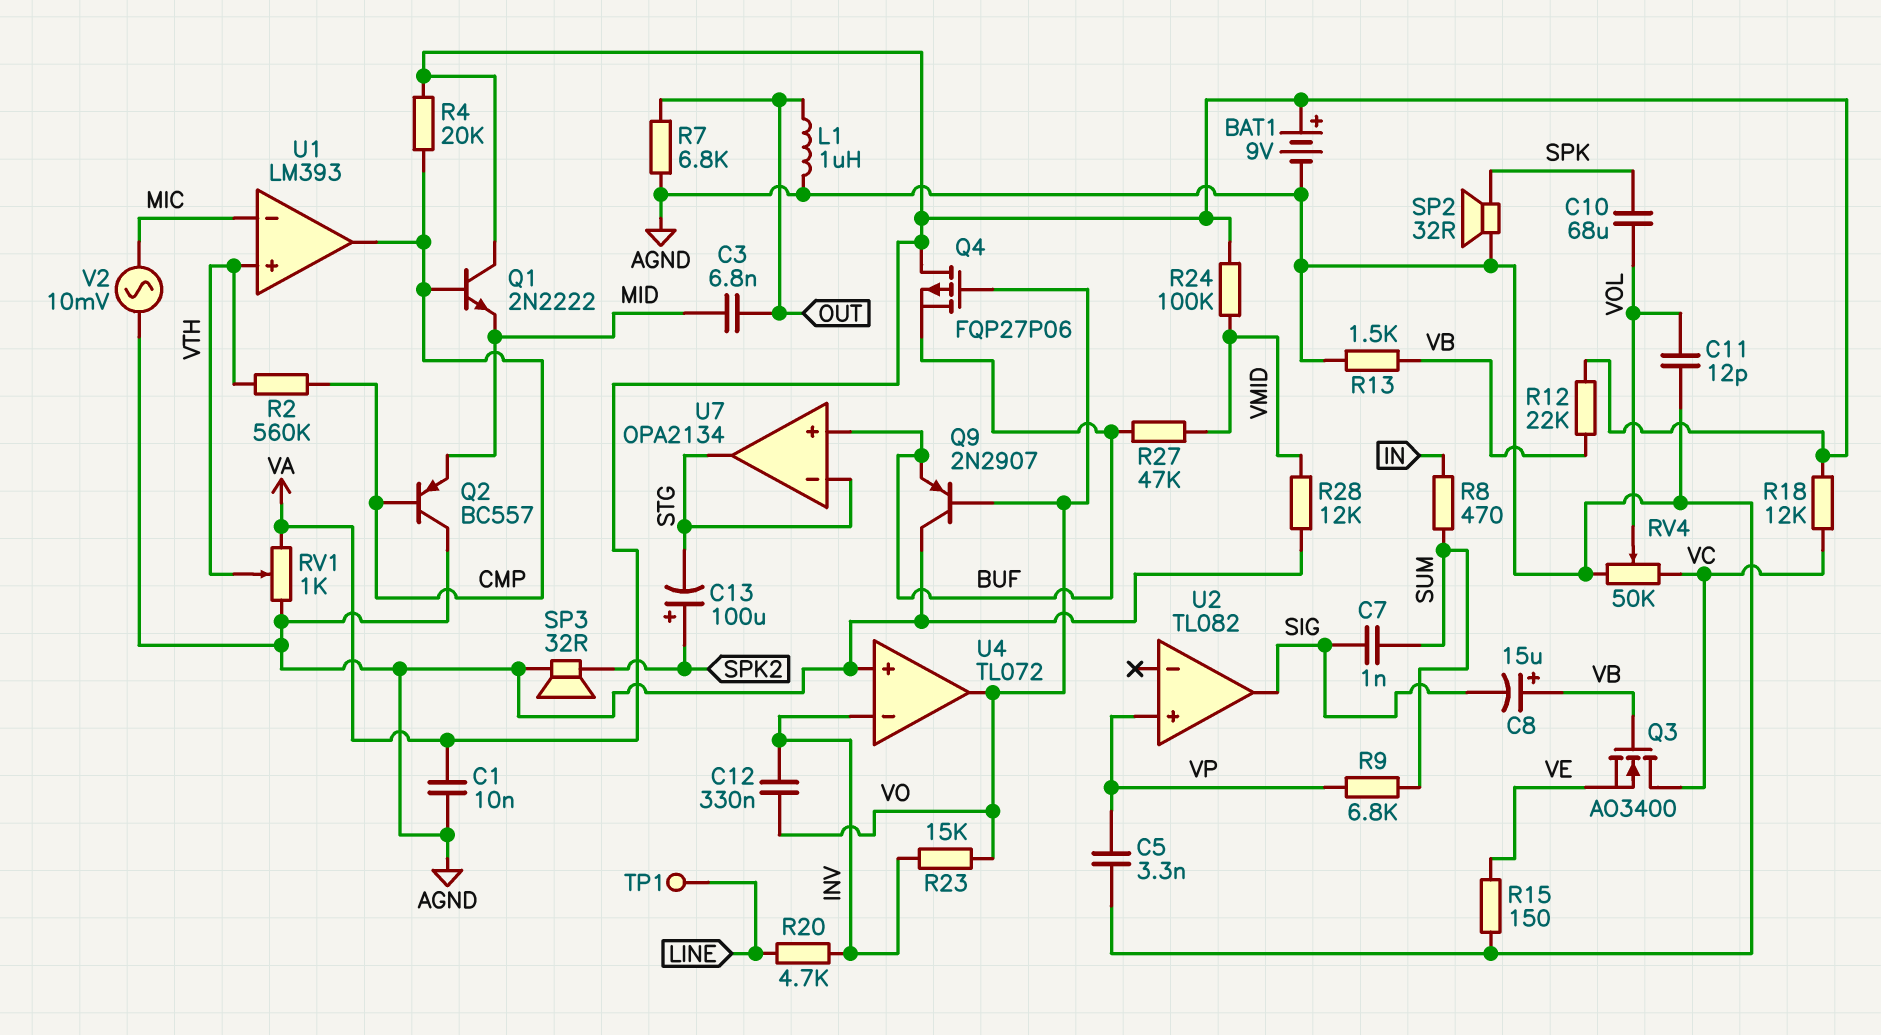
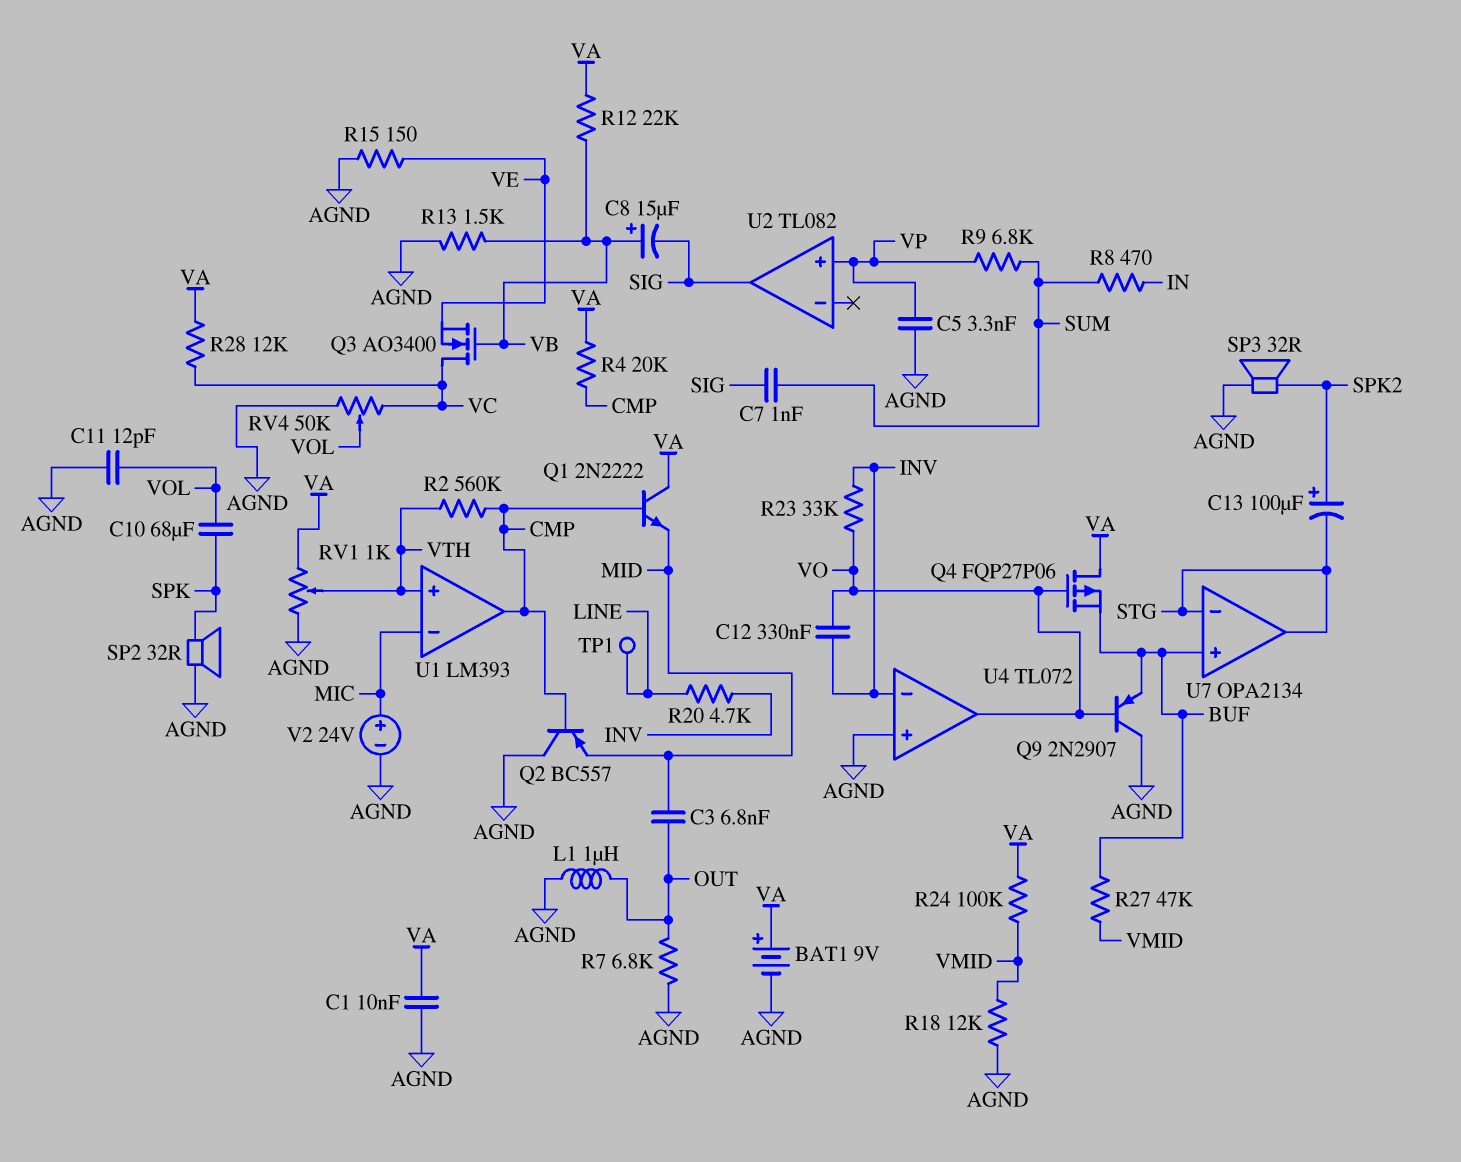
R18: 12k (VA, VC) -> 12k (AGND, VMID)
R23: 15k (INV, VO) -> 33k (INV, VO)
R28: 12k (AGND, VMID) -> 12k (VA, VC)
V2: AC 10mV (AGND, MIC) -> 24V (plus MIC, minus AGND)

